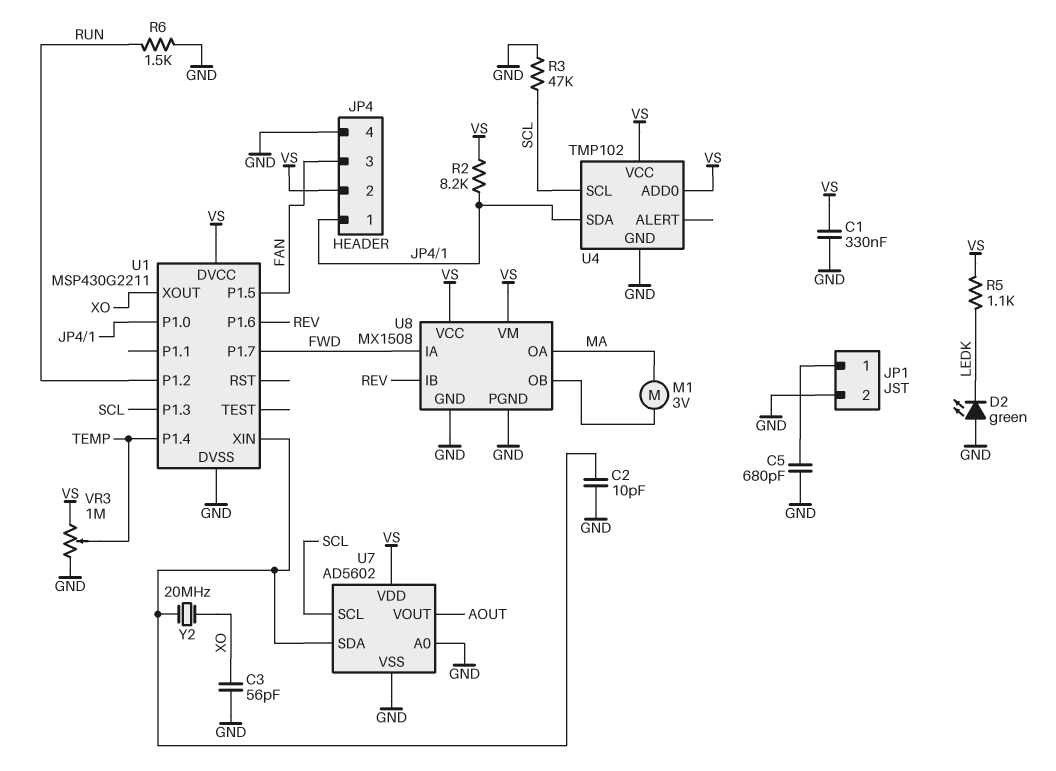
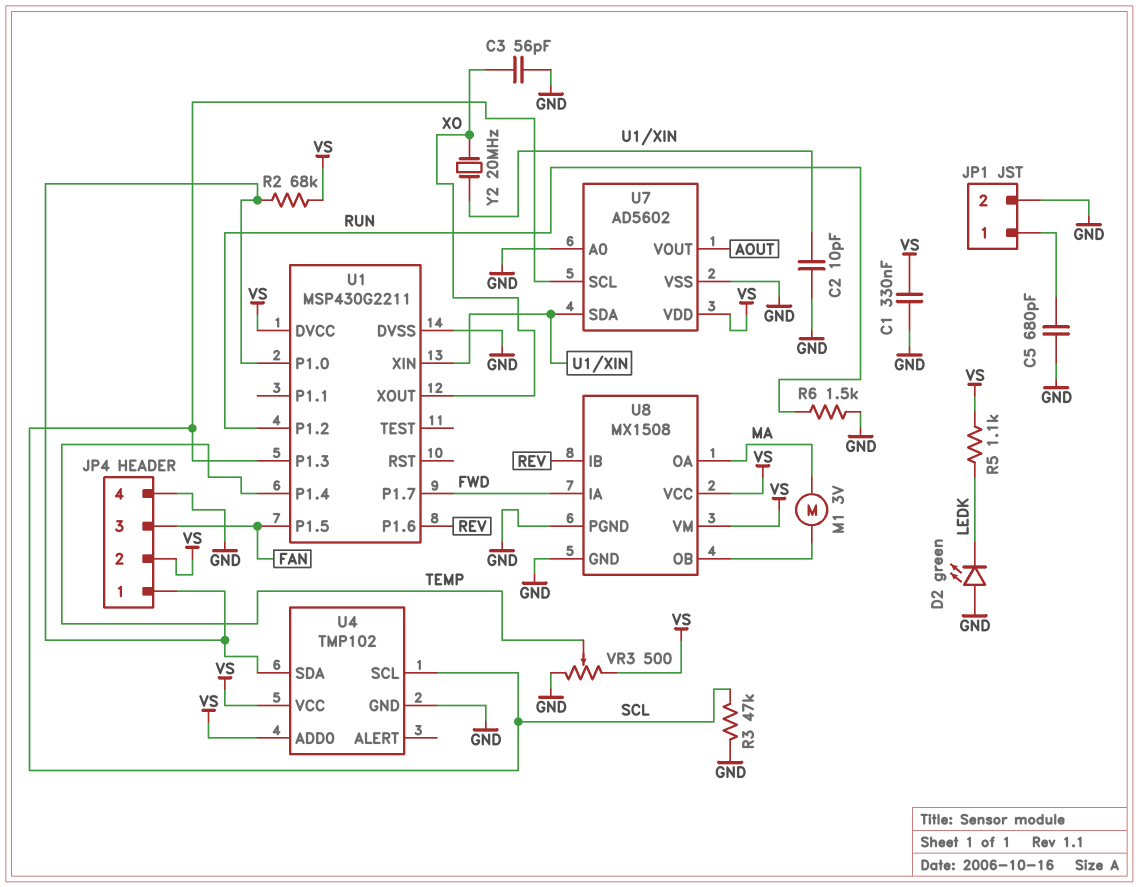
R2: 8.2k (JP4/1, VS) -> 68k (JP4/1, VS)
VR3: 1M (GND, VS, wiper TEMP) -> 500 (GND, VS, wiper TEMP)

